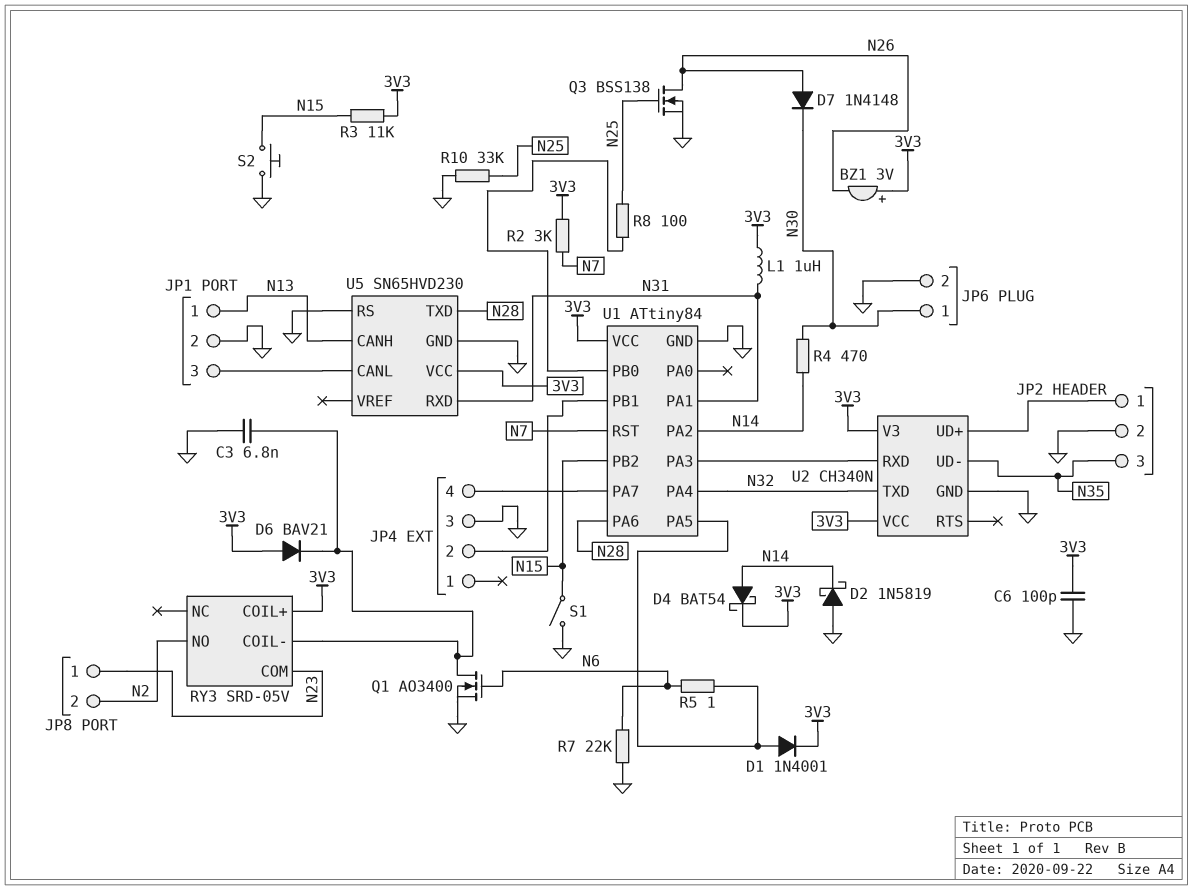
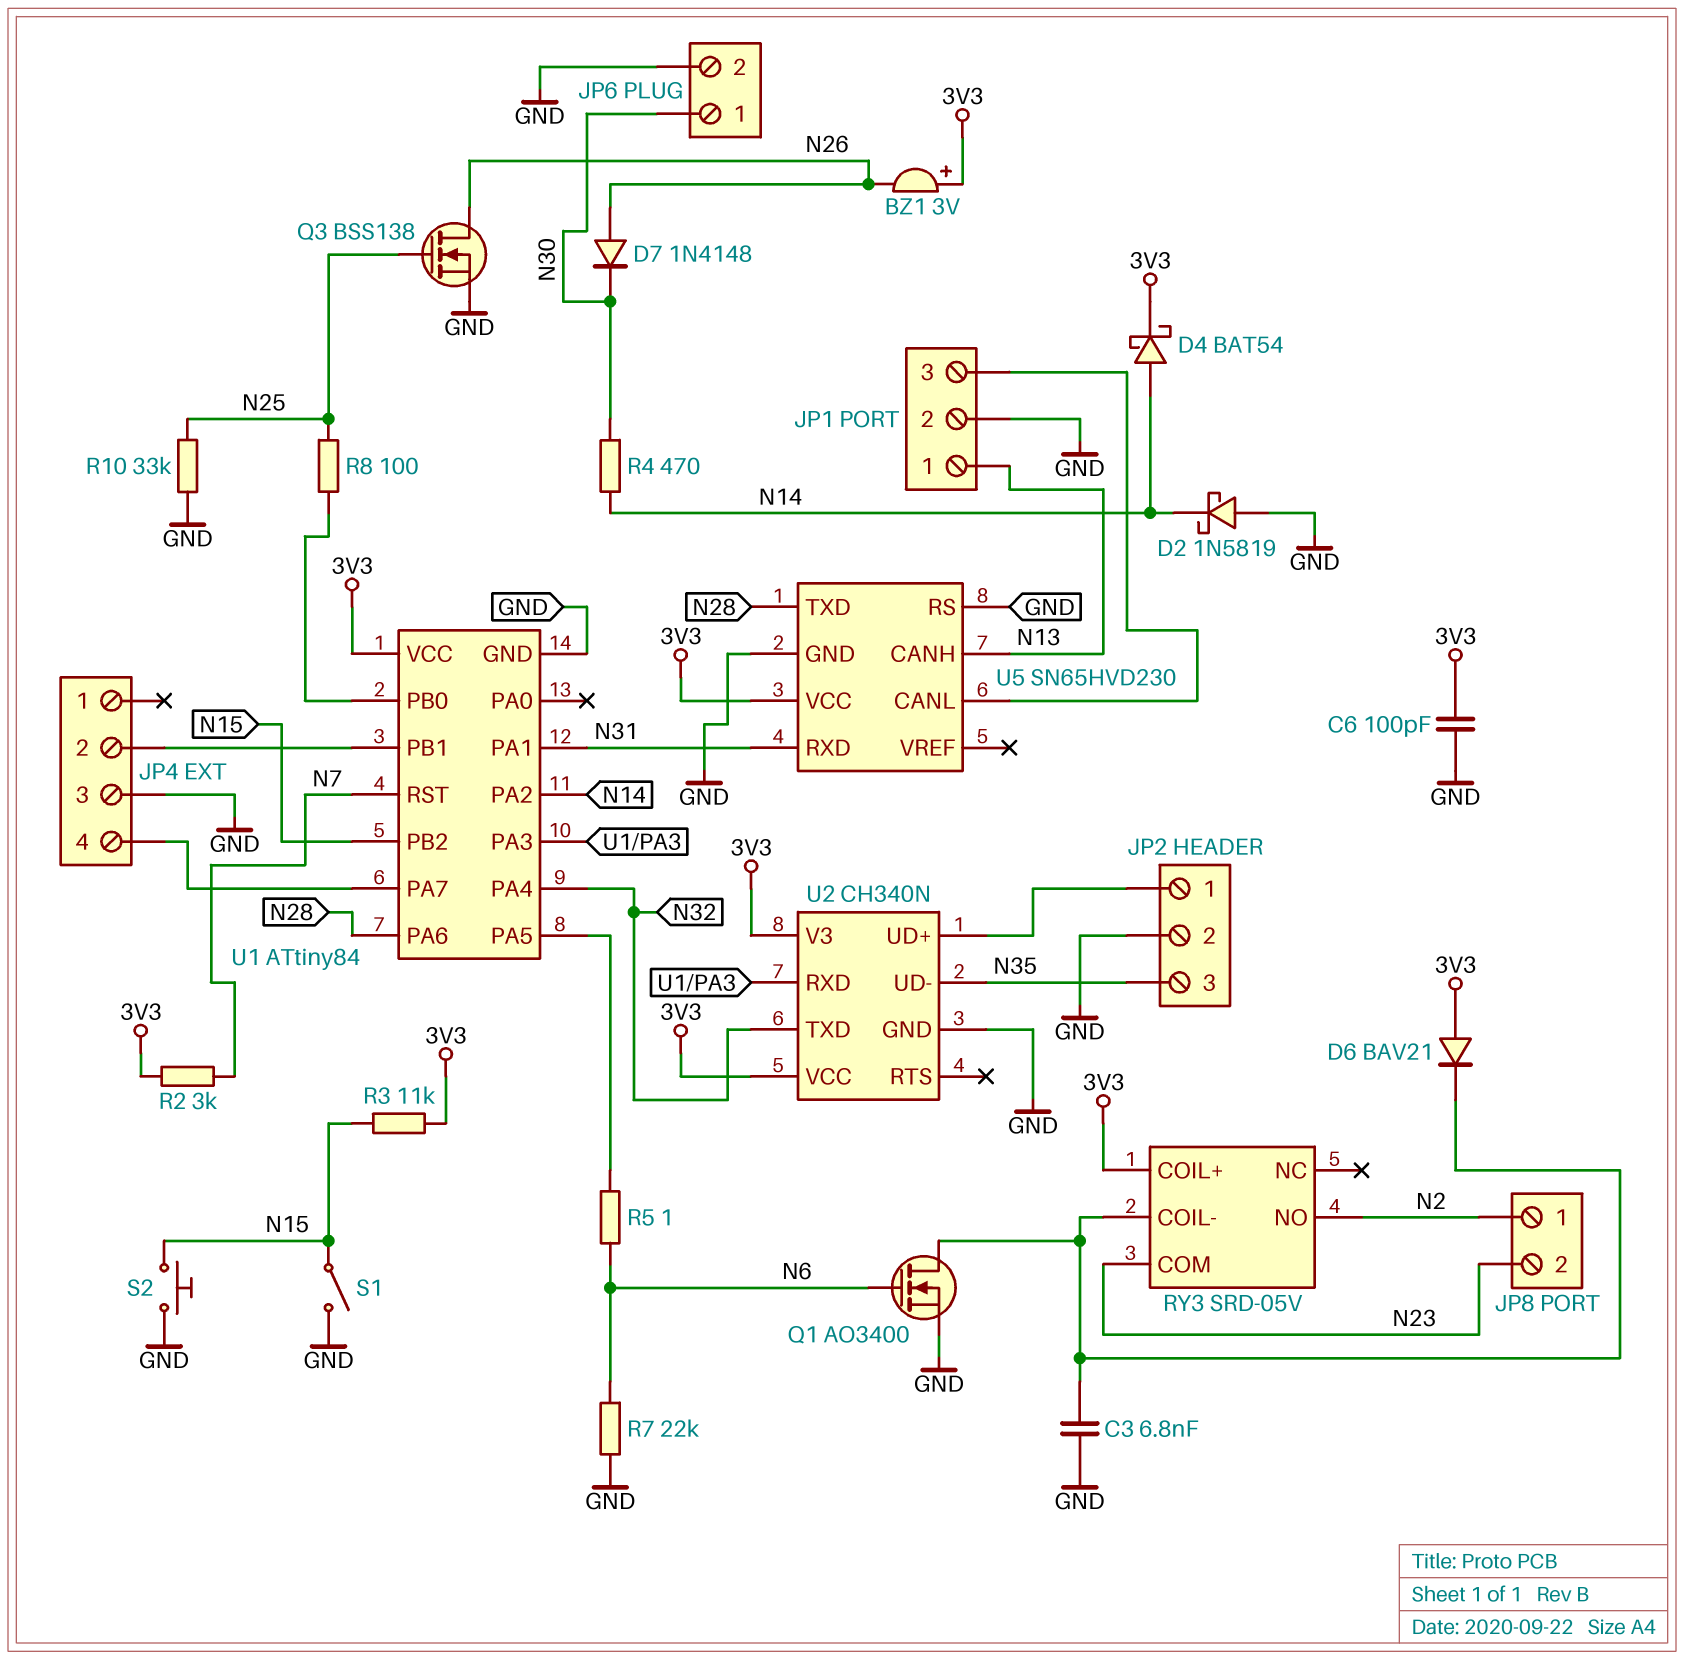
D1: diode 1N4001 (A U1/PA5, K 3V3) -> none
JP8 pin 1: N23 -> N2
JP8 pin 2: N2 -> N23
L1: 1uH (3V3, N31) -> none

